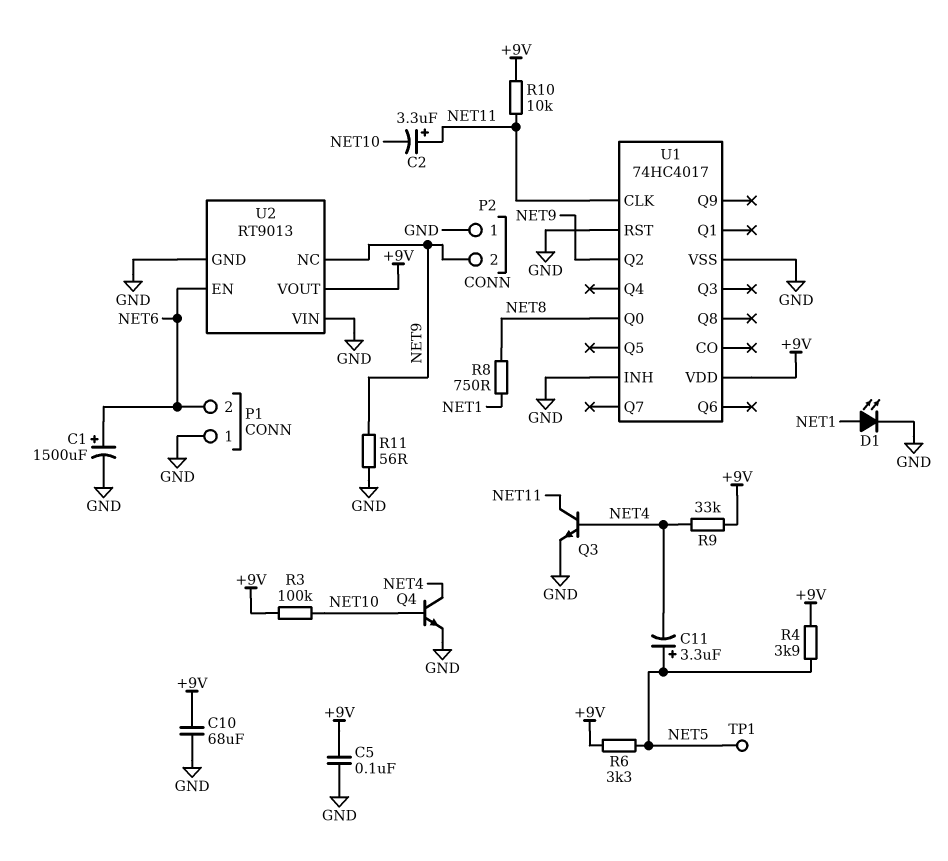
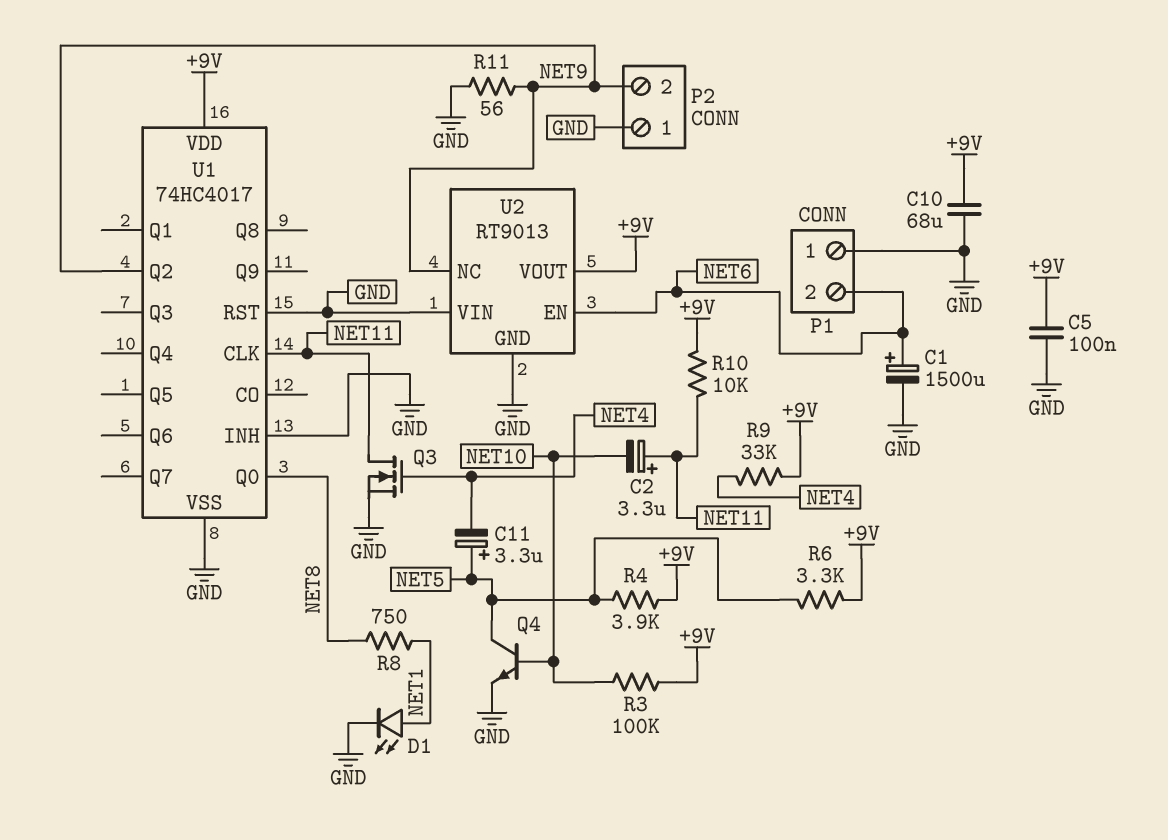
Q3: NPN (B NET4, C NET11, E GND) -> NMOS (G NET4, D NET11, S GND)
Q4: NPN (B NET10, C NET4, E GND) -> NPN (B NET10, C NET5, E GND)
TP1: test point (NET5) -> none

